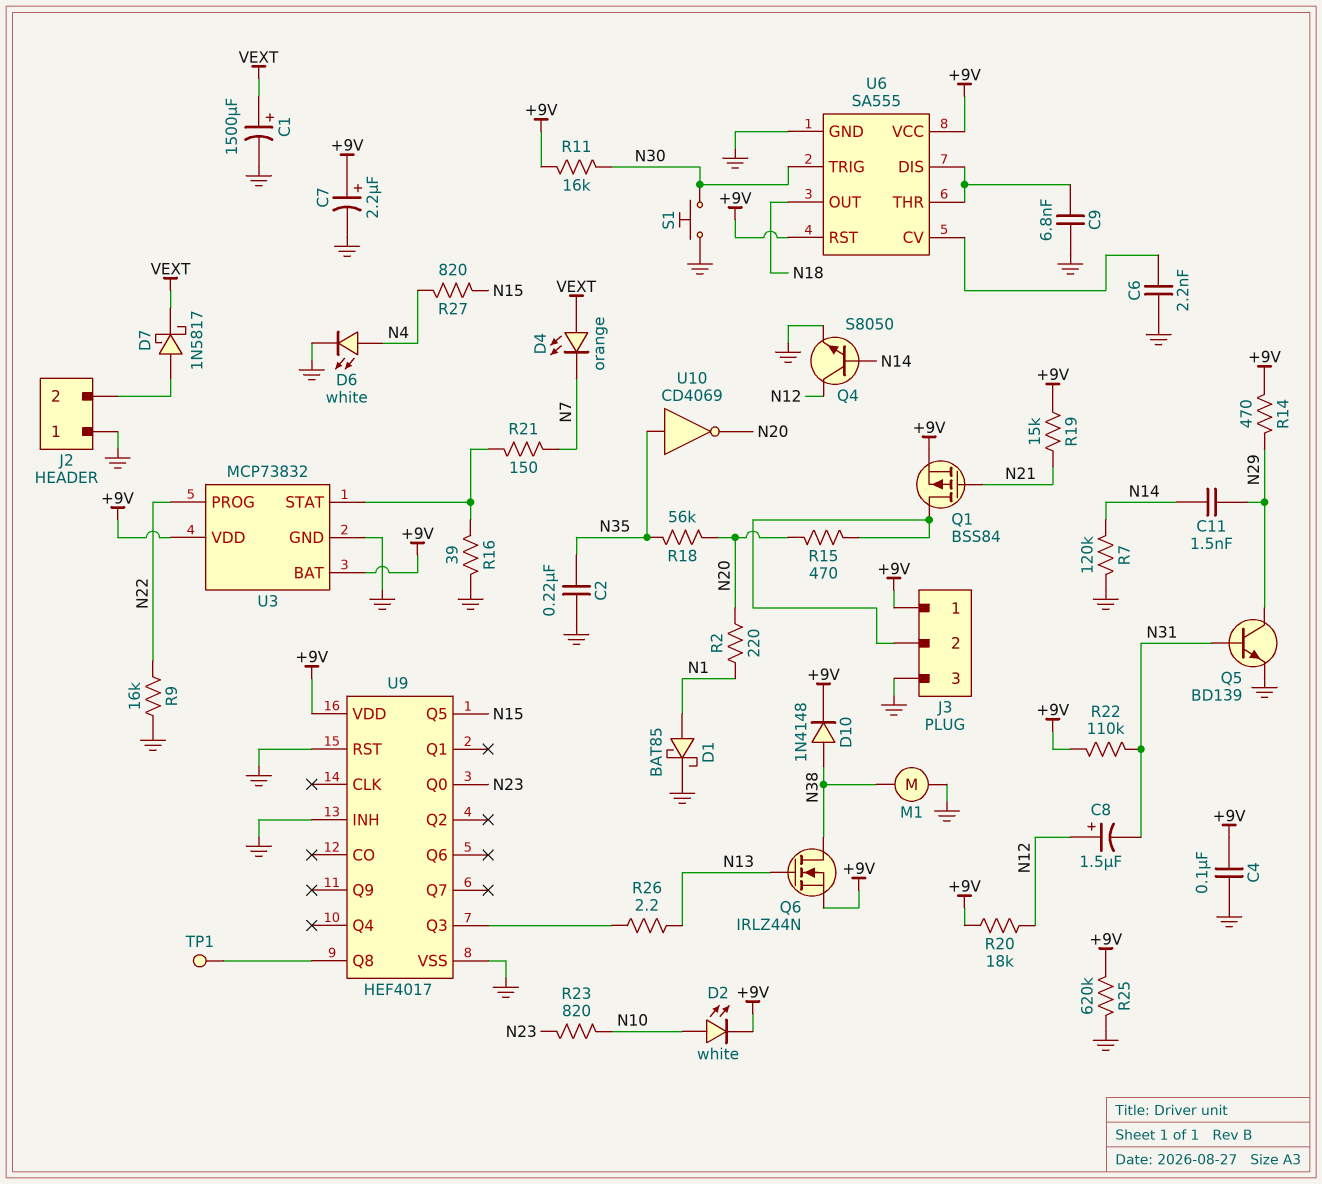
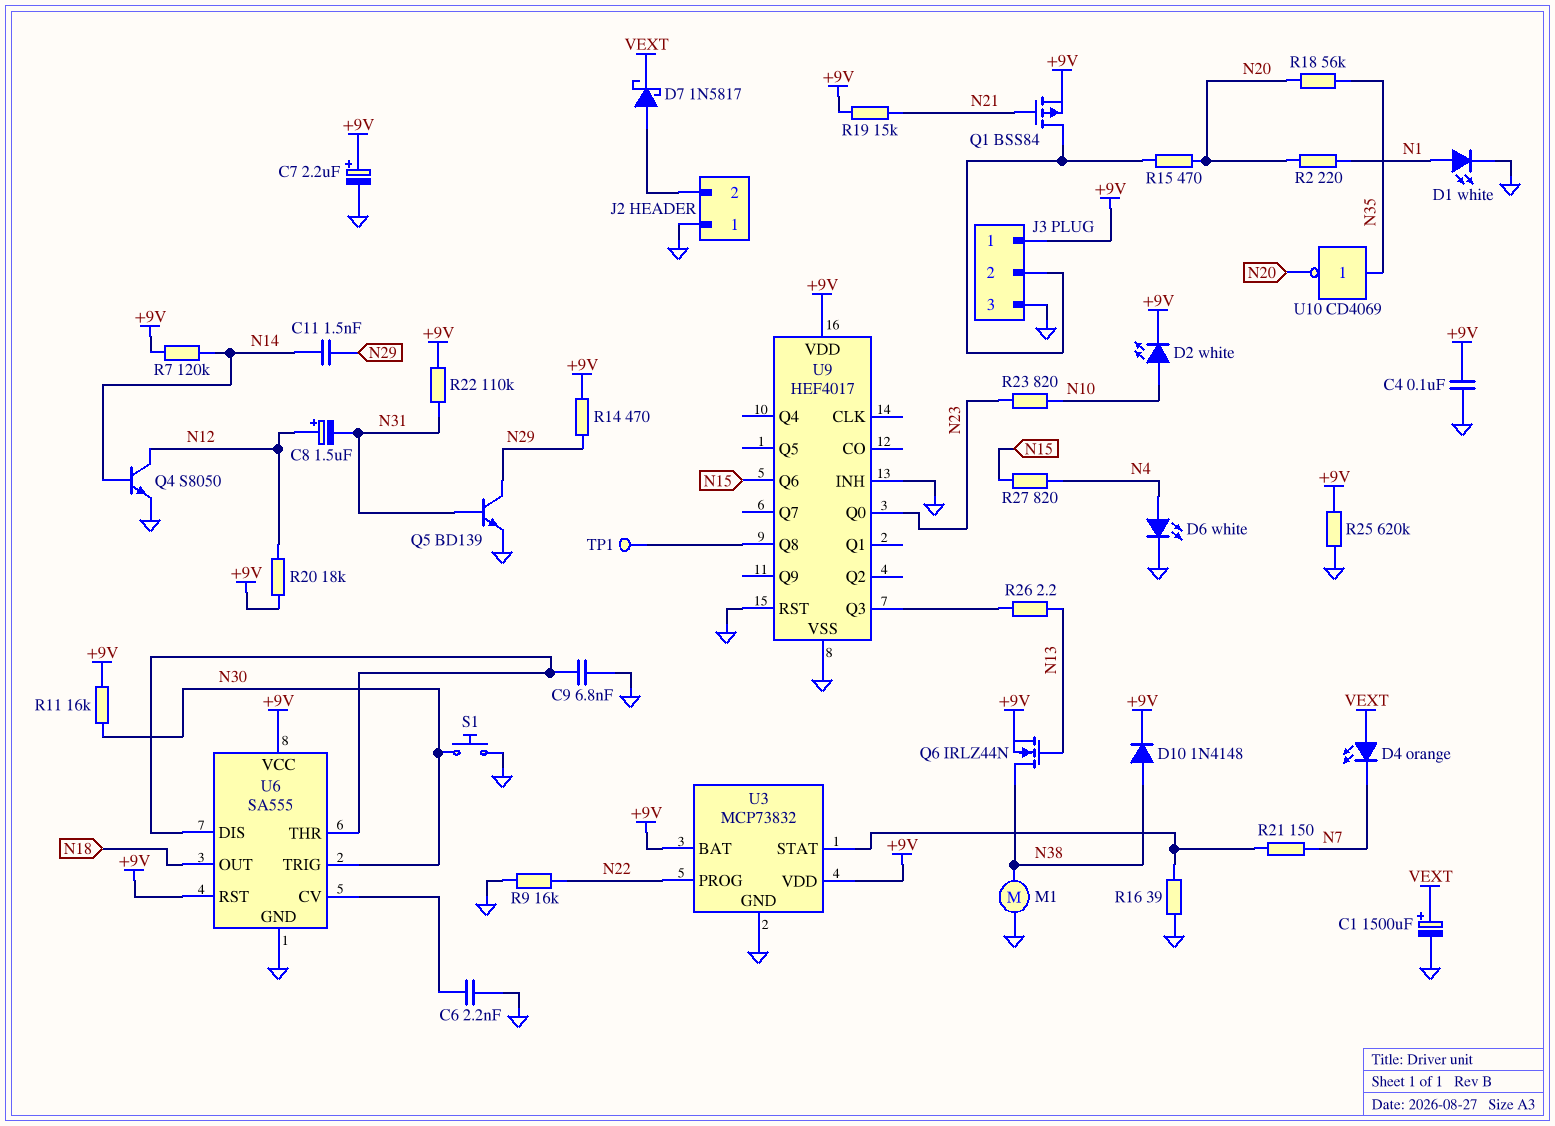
C2: 220nF (GND, N35) -> none
D1: schottky BAT85 (A N1, K GND) -> LED white (A N1, K GND)
R7: 120k (GND, N14) -> 120k (+9V, N14)
U9 pin Q5: N15 -> none
U9 pin Q6: none -> N15

